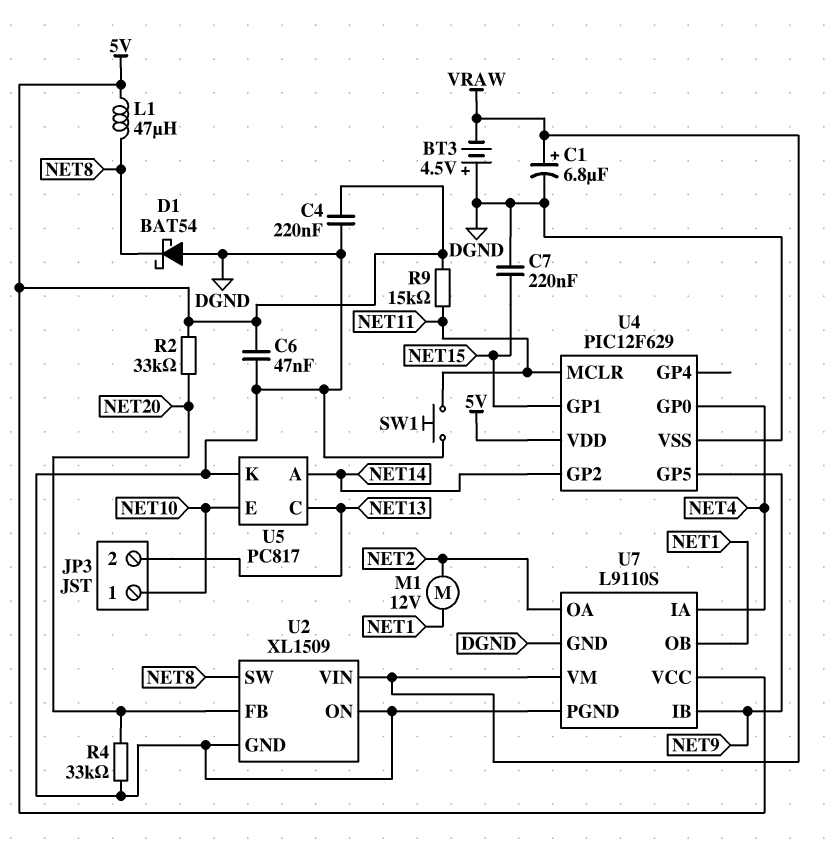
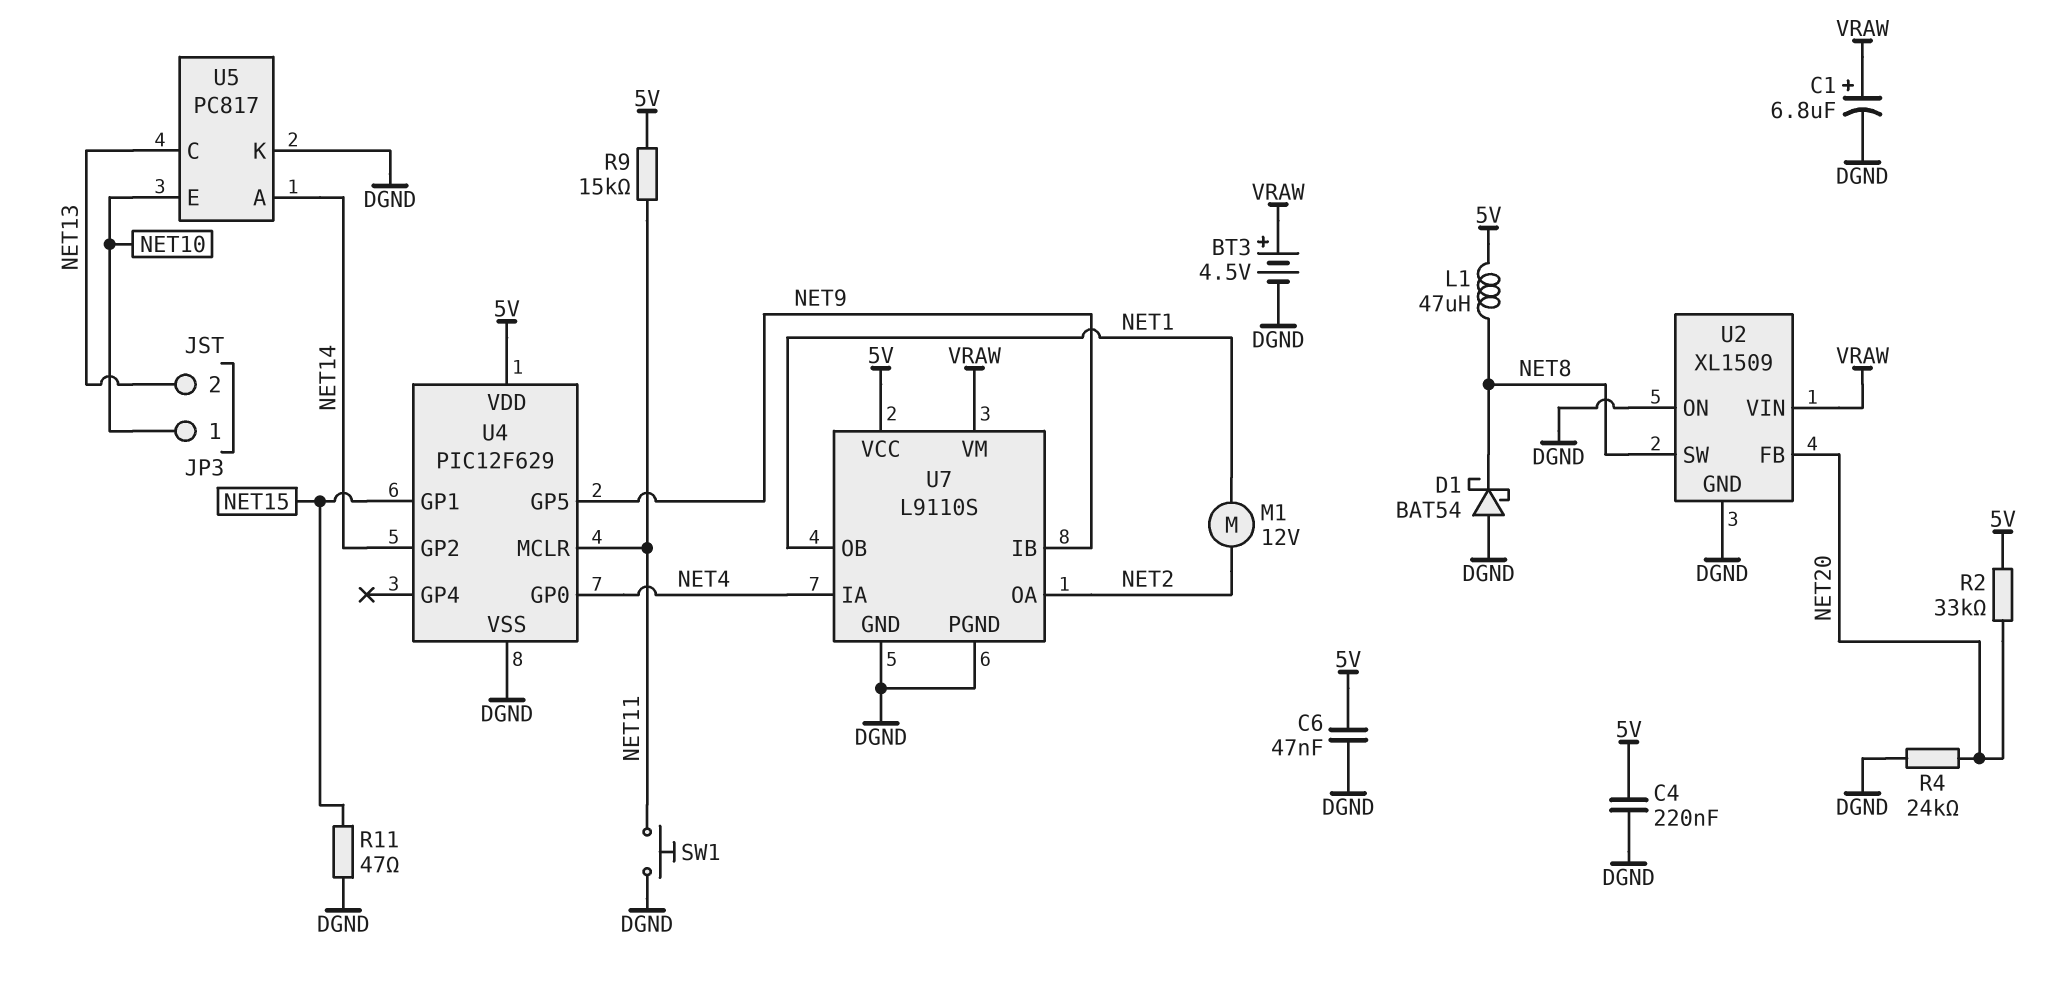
BT3: 4.5V (plus DGND, minus VRAW) -> 4.5V (plus VRAW, minus DGND)
C7: 220nF (DGND, NET15) -> none
R4: 33k (DGND, NET20) -> 24k (DGND, NET20)
R11: none -> 47 (DGND, NET15)

